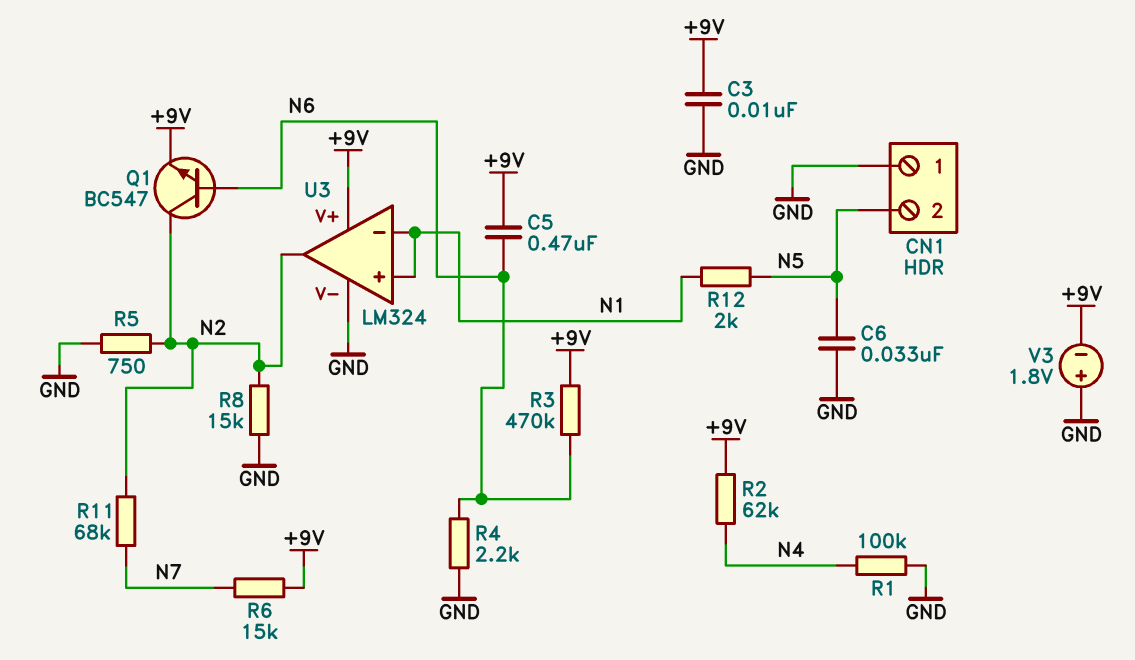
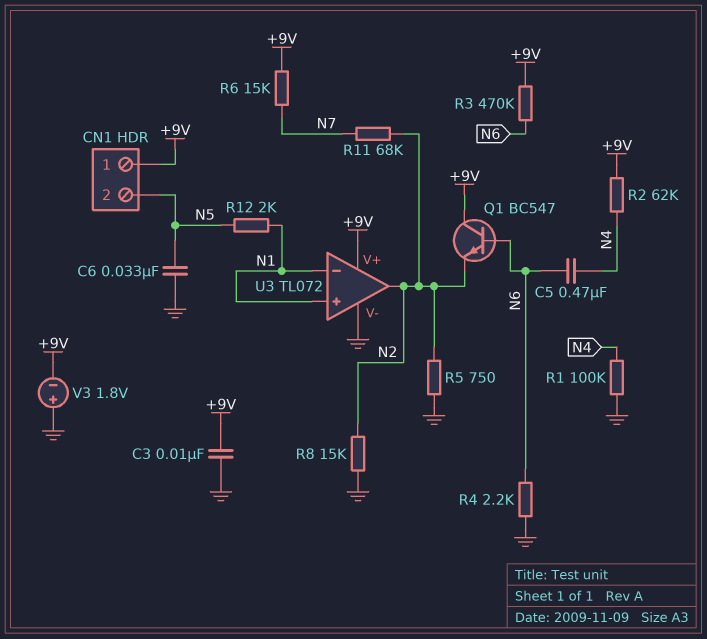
C5: 470nF (+9V, N6) -> 470nF (N4, N6)
CN1 pin 1: GND -> +9V
Q1: NPN BC547 (B N6, C N2, E +9V) -> NPN BC547 (B N6, C +9V, E N2)
U3: LM324 -> TL072

